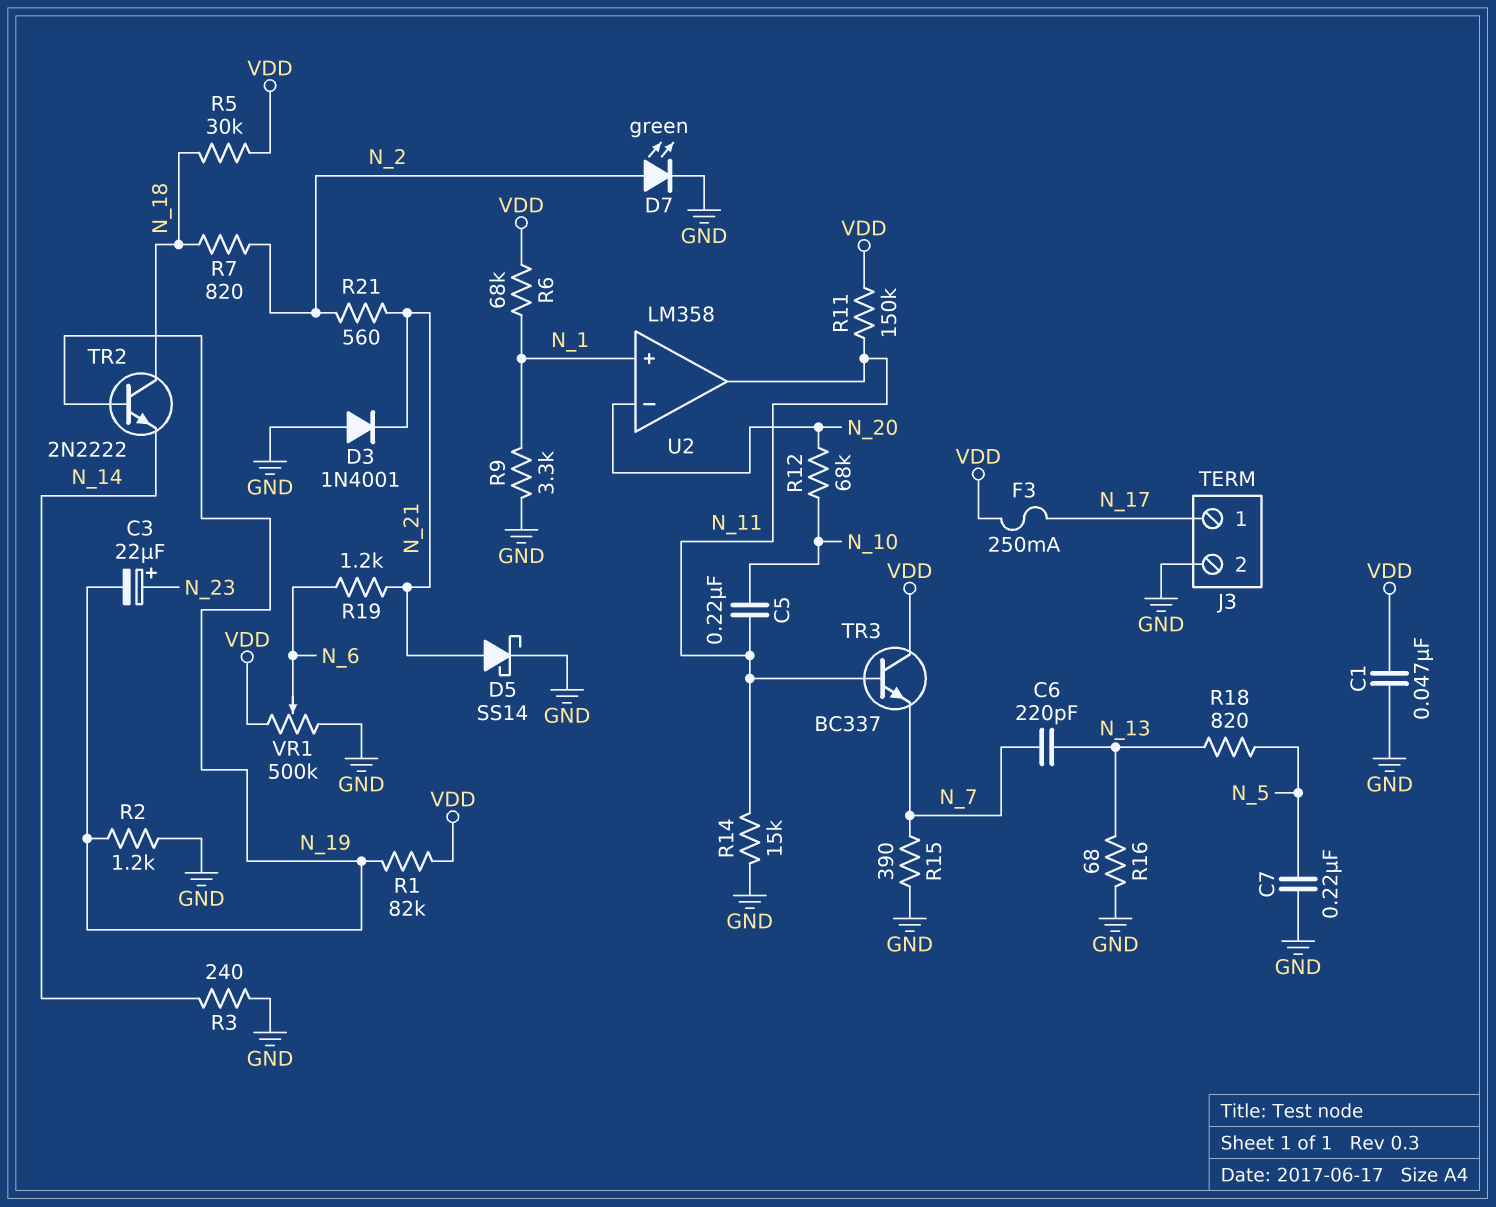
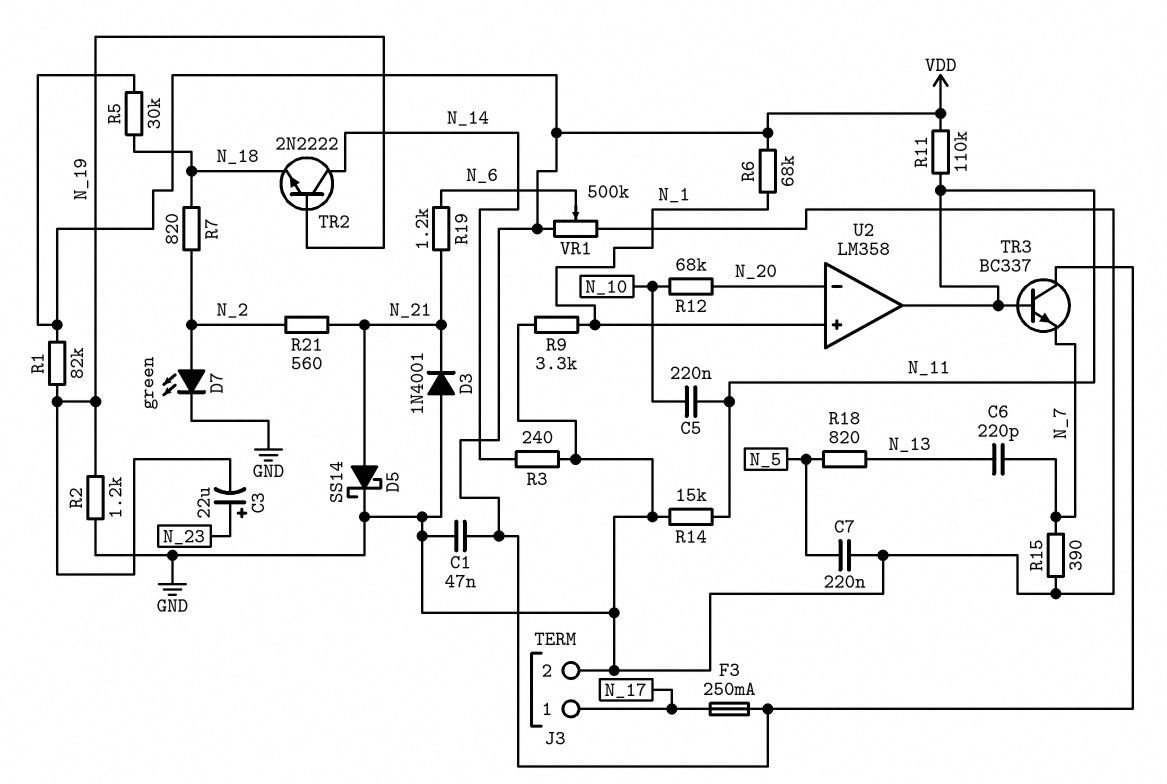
R11: 150k (N_11, VDD) -> 110k (N_11, VDD)
R16: 68 (GND, N_13) -> none
TR2: NPN 2N2222 (B N_19, C N_18, E N_14) -> NPN 2N2222 (B N_19, C N_14, E N_18)

